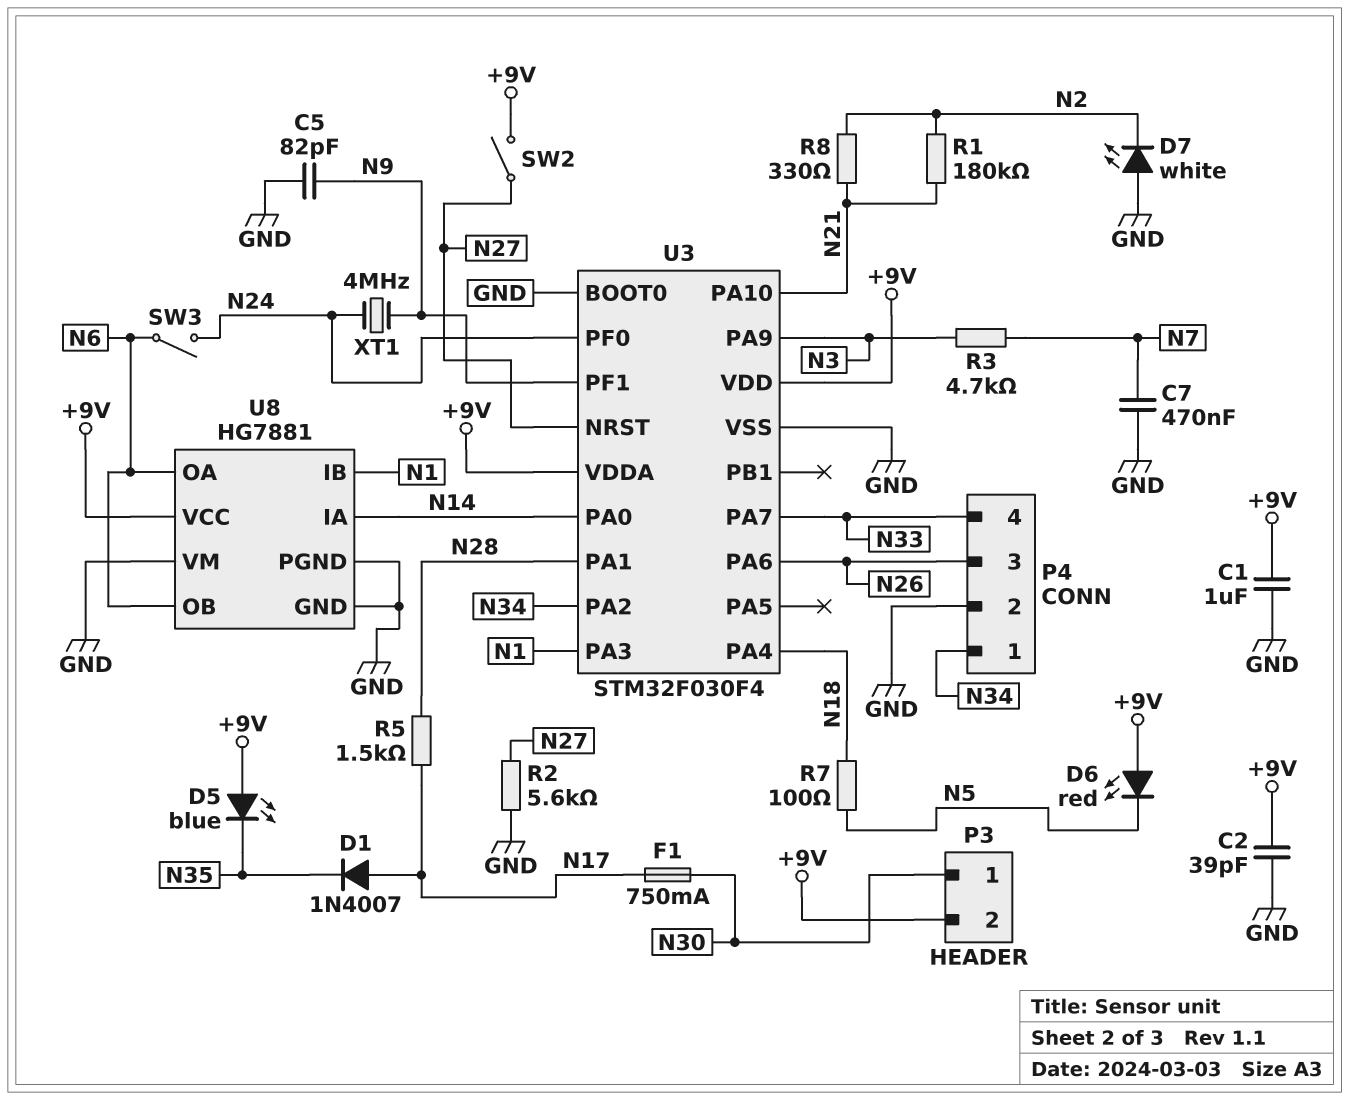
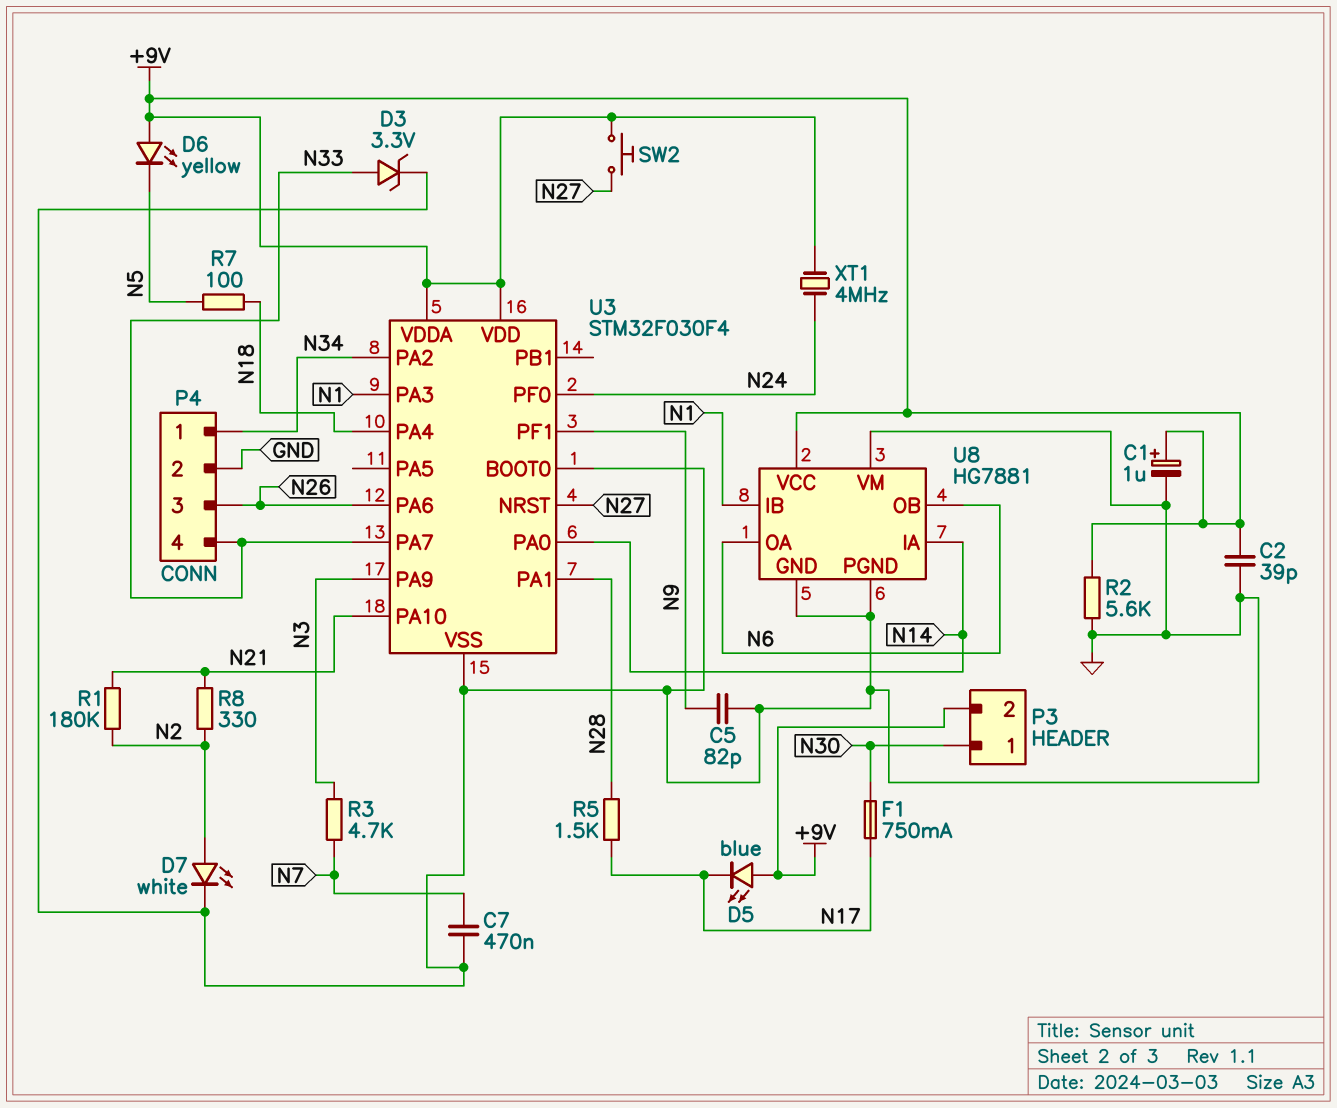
C1: 1uF (+9V, GND) -> 1uF (plus +9V, minus GND)
D1: diode 1N4007 (A N17, K N35) -> none
D3: none -> zener 3.3V (A N33, K GND)
D5: LED blue (A +9V, K N35) -> LED blue (A +9V, K N17)
D6: LED red (A +9V, K N5) -> LED yellow (A +9V, K N5)
D7: LED white (A GND, K N2) -> LED white (A N2, K GND)
R2: 5.6k (GND, N27) -> 5.6k (+9V, GND)
SW2: switch (+9V, N27) -> button (+9V, N27)
SW3: switch (N6, N24) -> none
XT1: 4MHz (N9, N24) -> 4MHz (+9V, N24)

